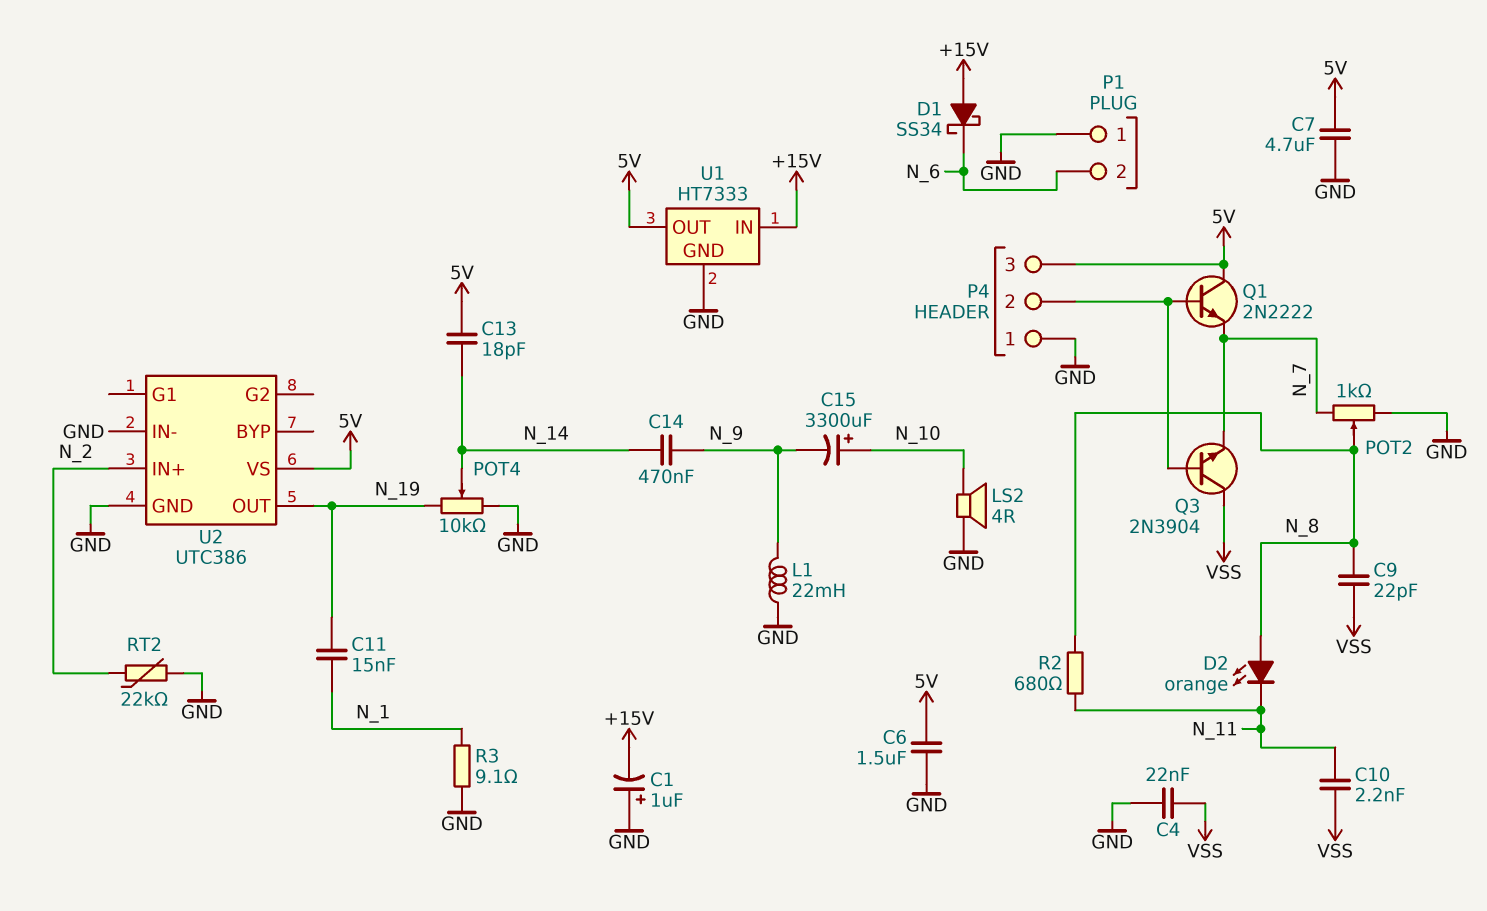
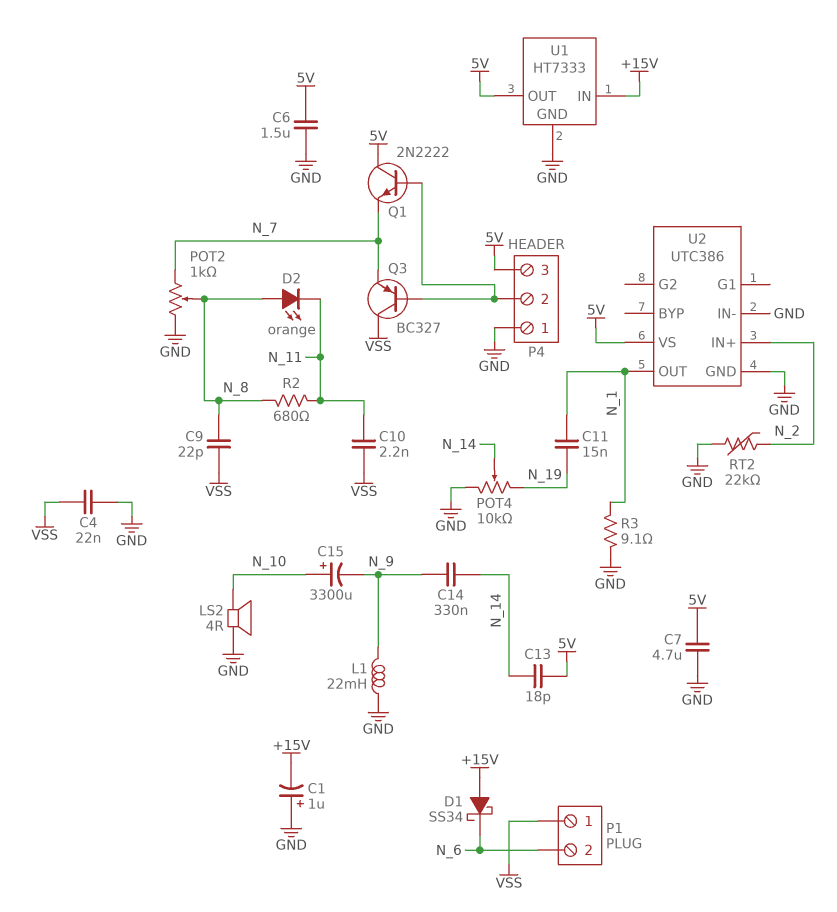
C14: 470nF (N_9, N_14) -> 330nF (N_9, N_14)
P1 pin 1: GND -> VSS
Q3: NPN 2N3904 (B P4/2, C VSS, E N_7) -> PNP BC327 (B P4/2, C VSS, E N_7)
U2 pin OUT: N_19 -> N_1

